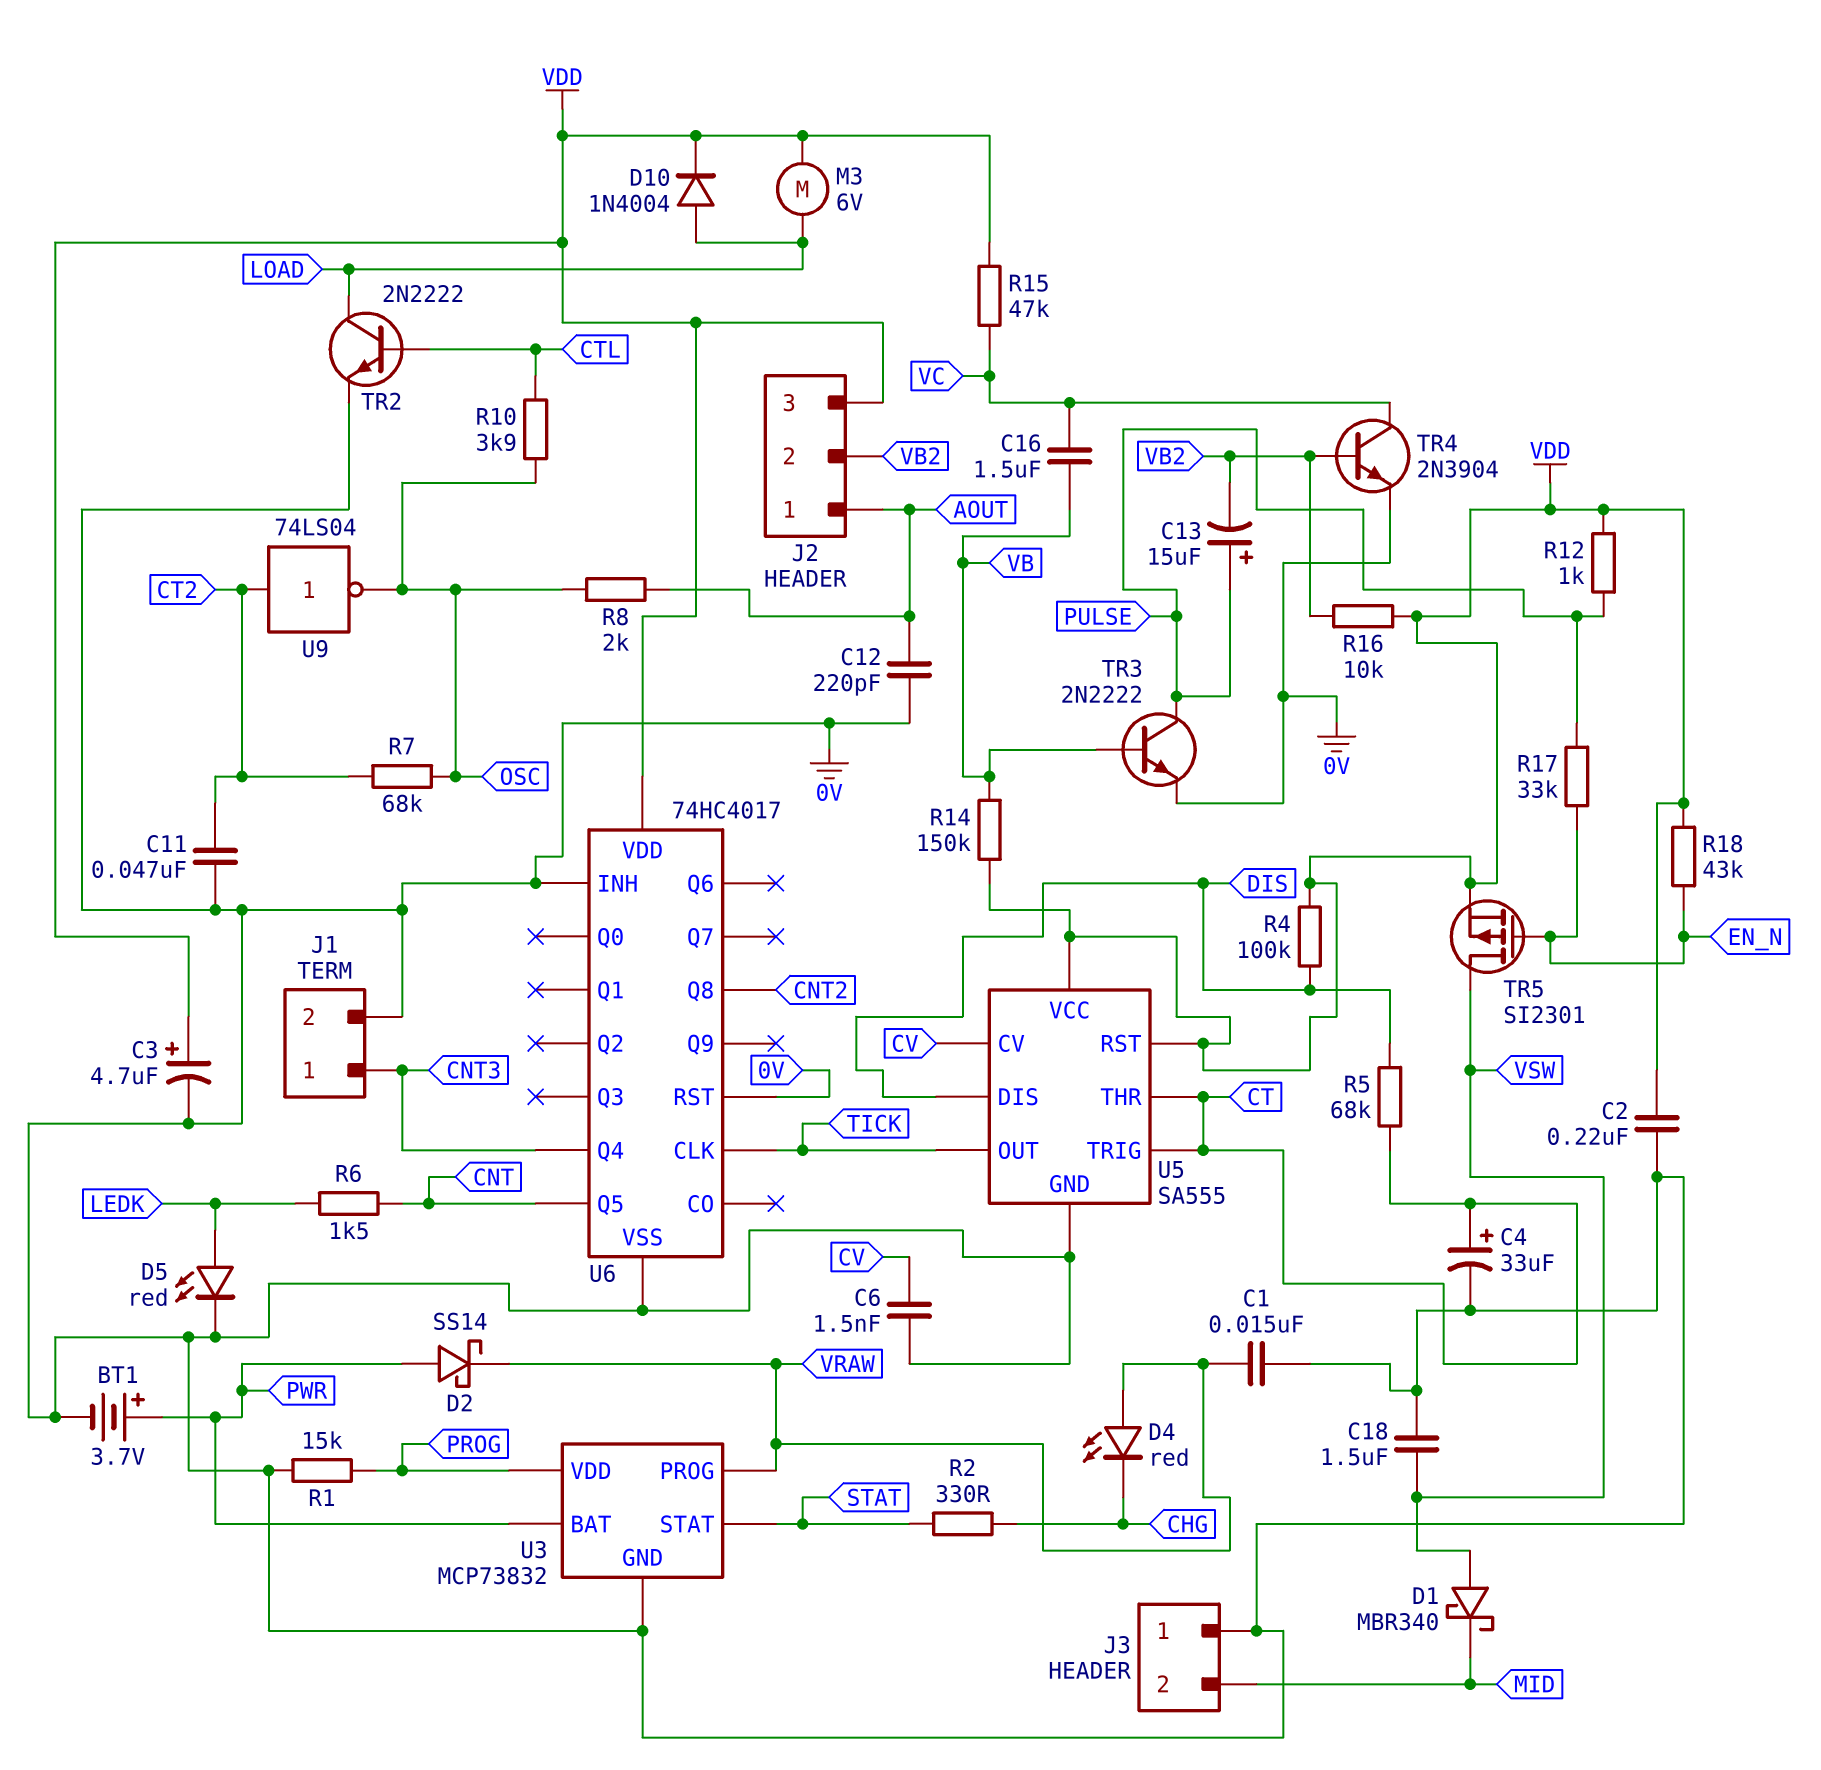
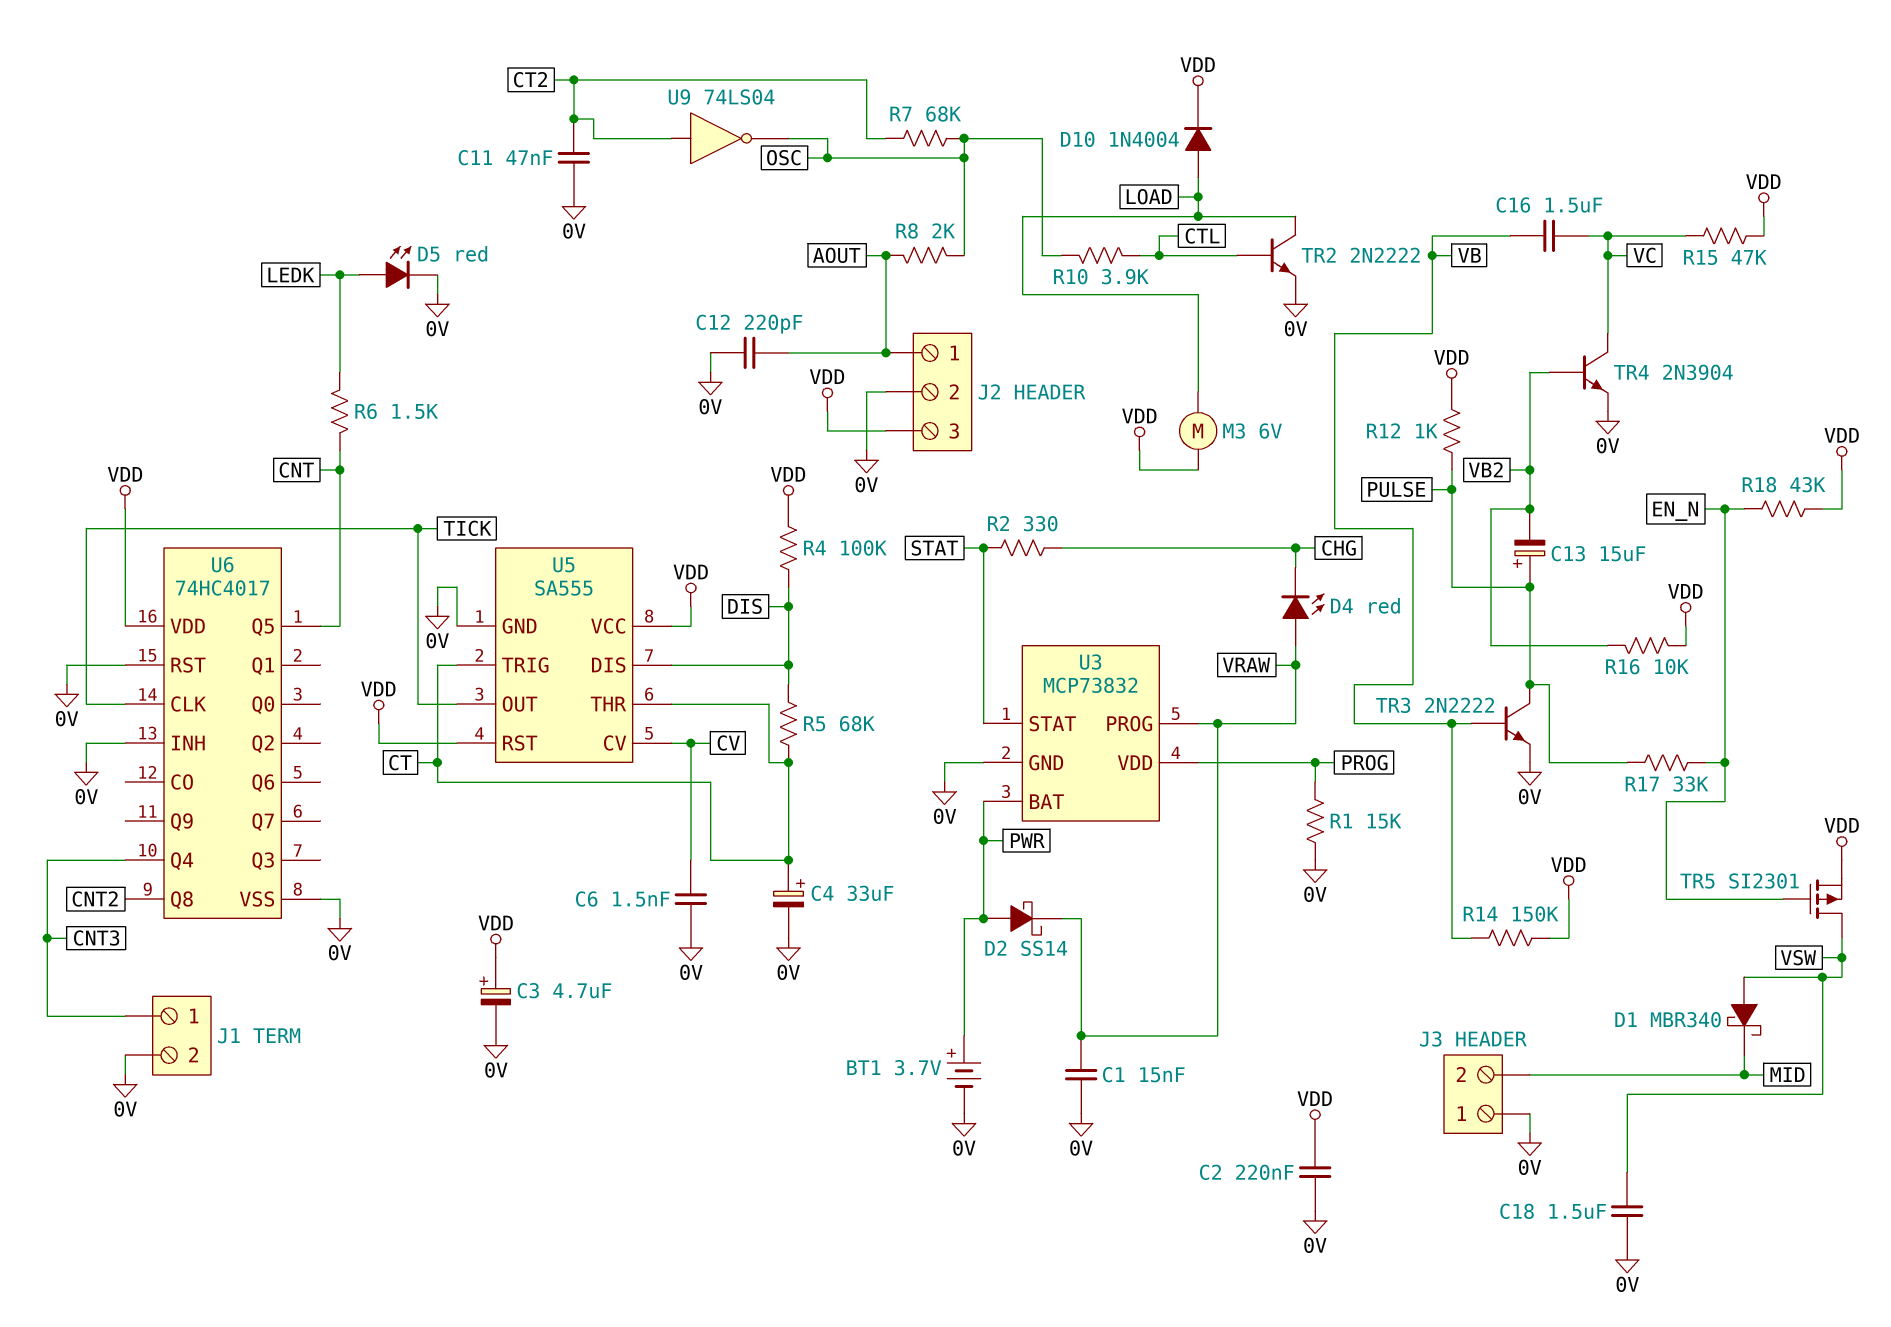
J2 pin 2: VB2 -> 0V

